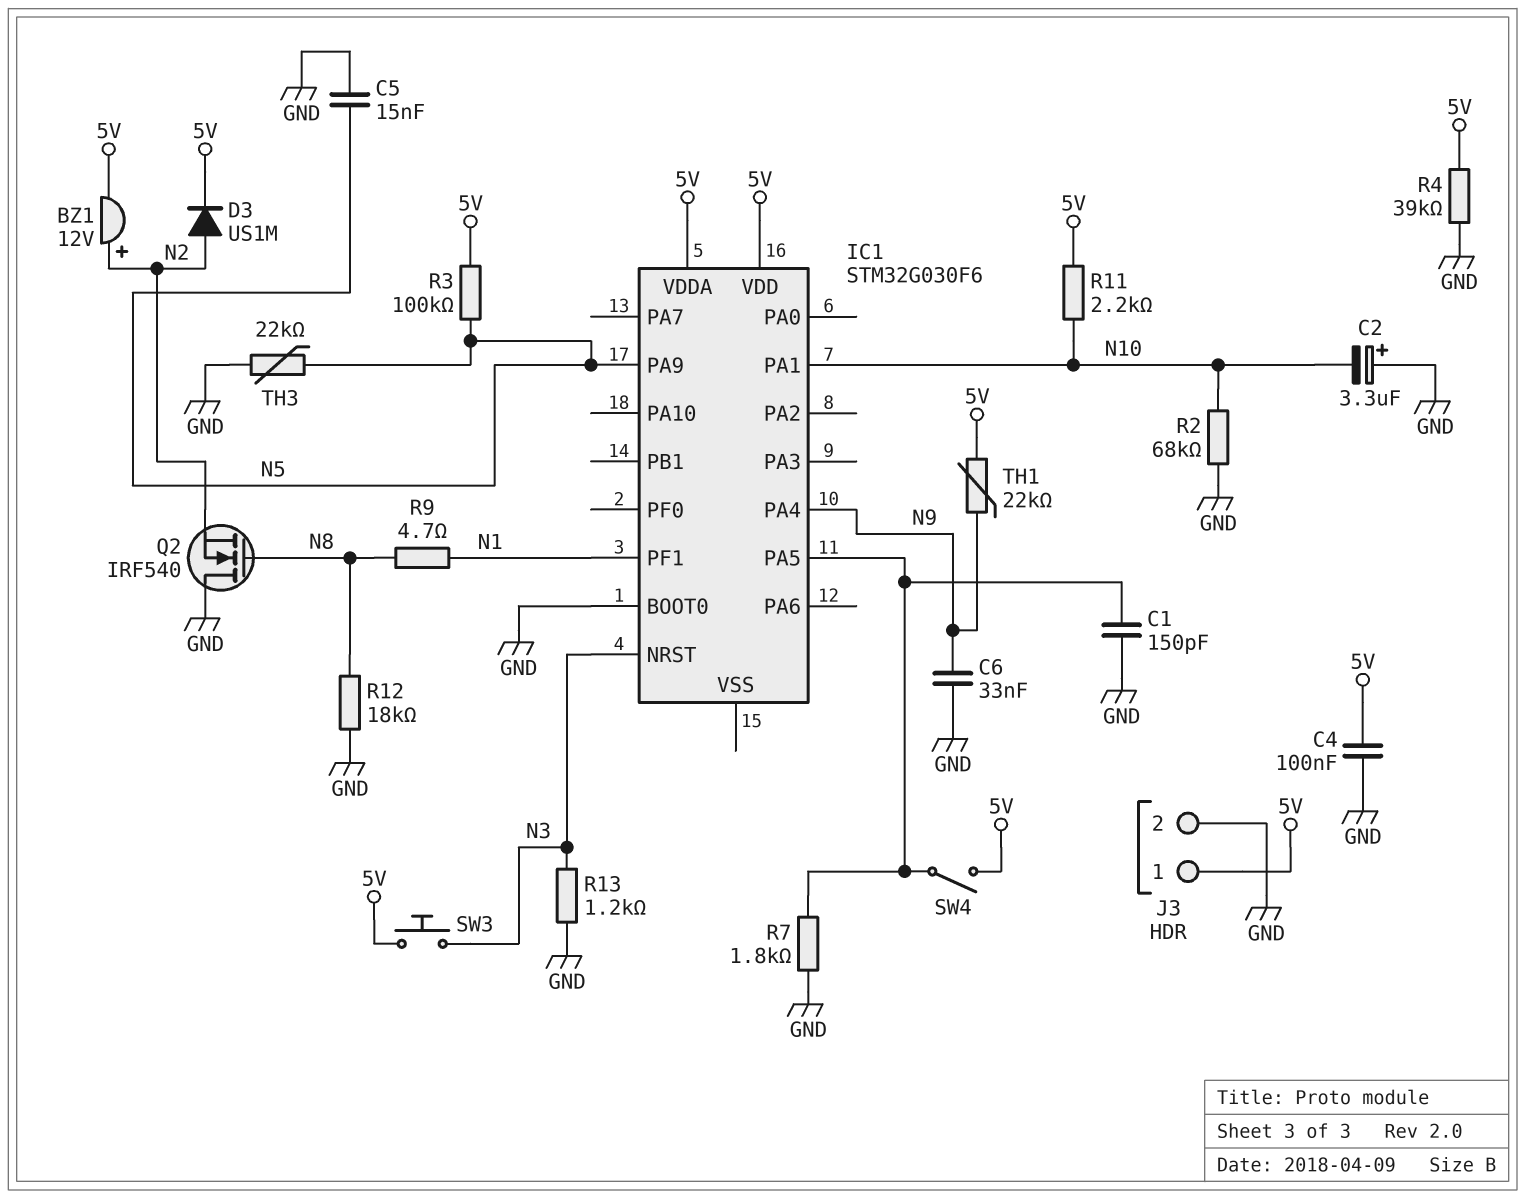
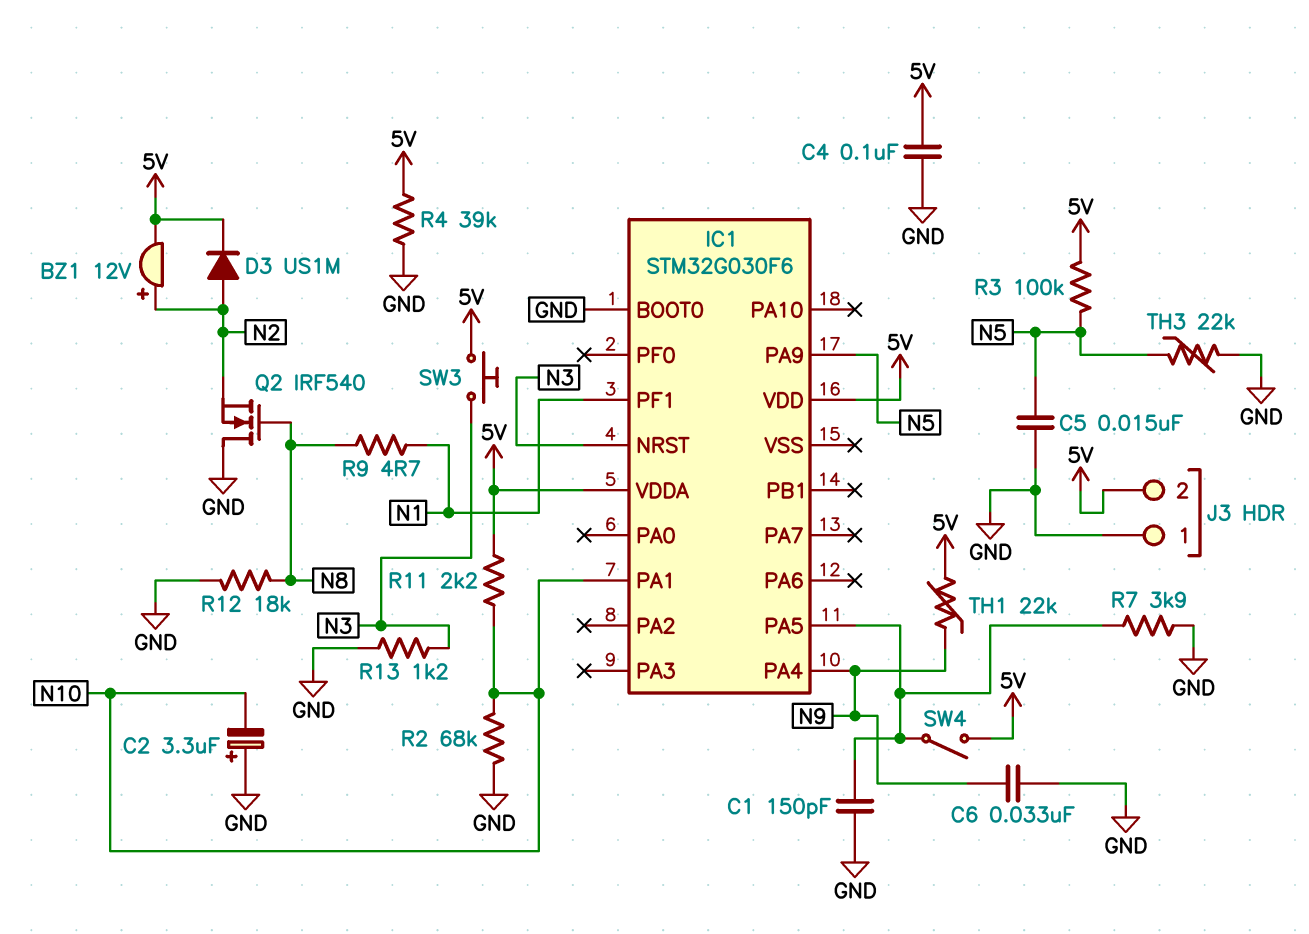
J3 pin 1: 5V -> GND
J3 pin 2: GND -> 5V
R7: 1.8k (GND, IC1/PA5) -> 3.9k (GND, IC1/PA5)

